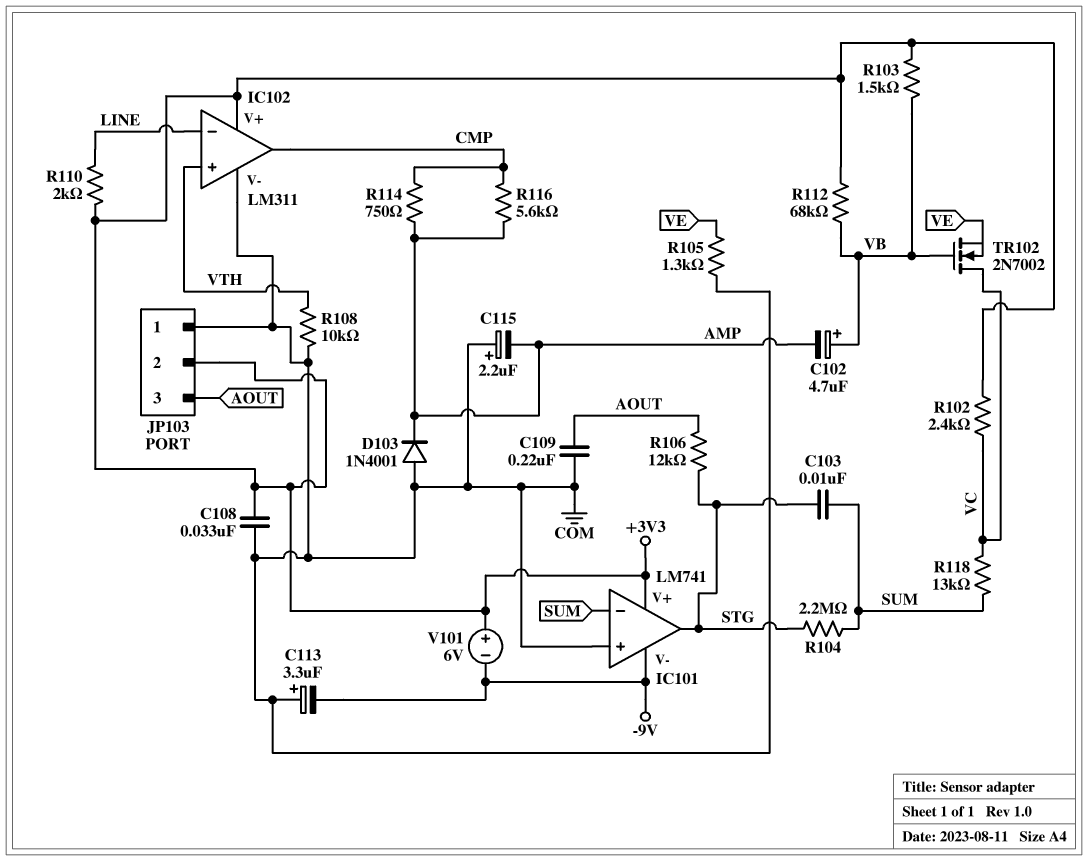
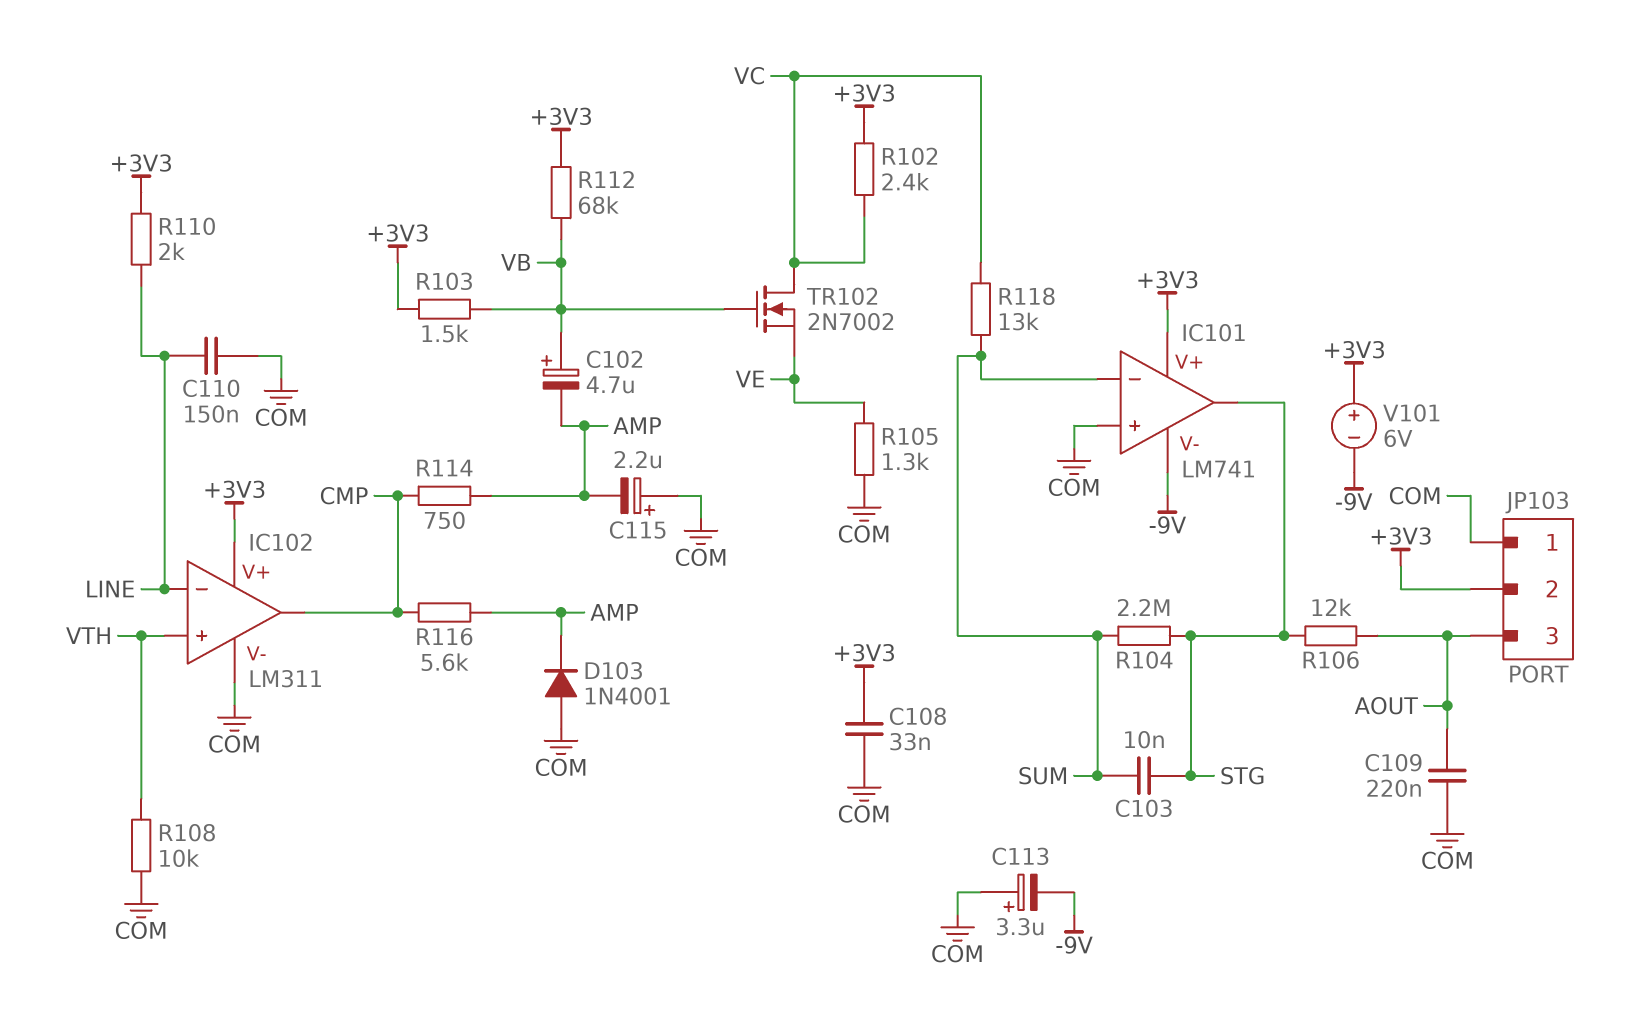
C110: none -> 150nF (COM, LINE)

